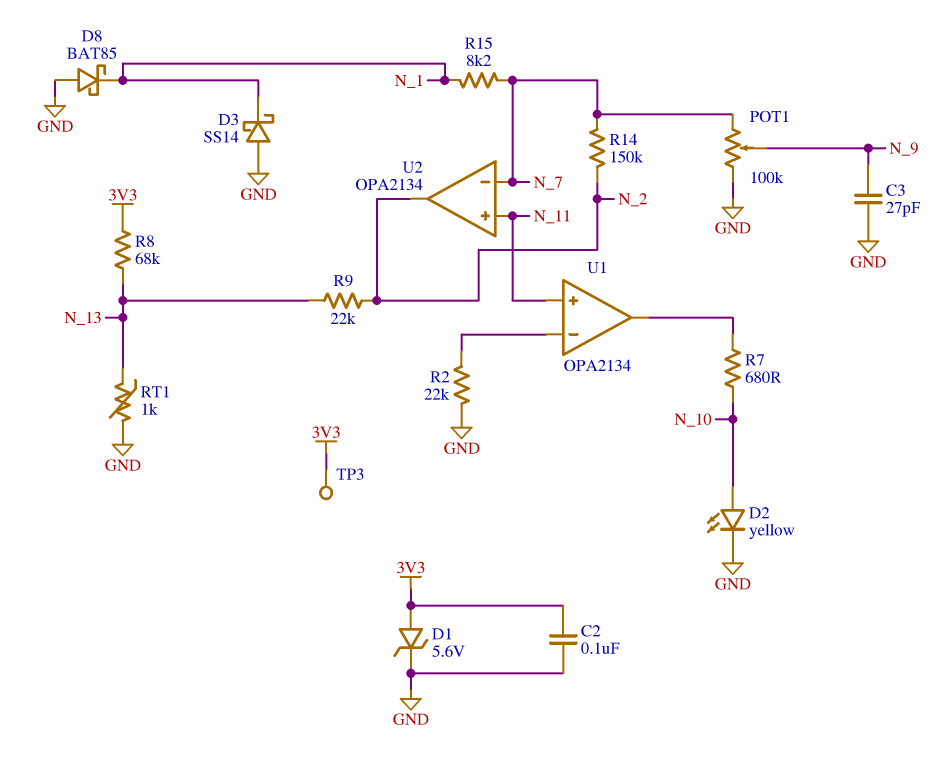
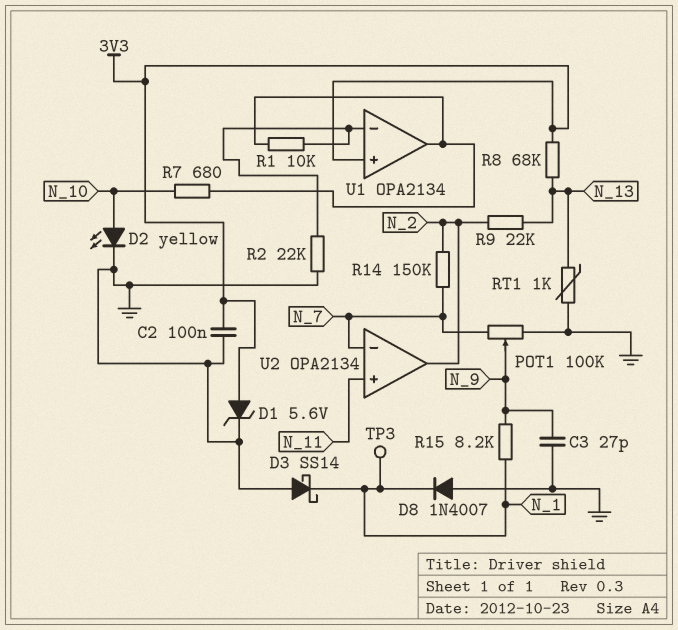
D8: schottky BAT85 (A GND, K N_1) -> diode 1N4007 (A GND, K N_1)
R1: none -> 10k (U1/in-, U1/out)
R15: 8.2k (N_1, N_7) -> 8.2k (N_1, N_9)
TP3: test point (3V3) -> test point (N_1)
U1 pin in+: N_11 -> 3V3

